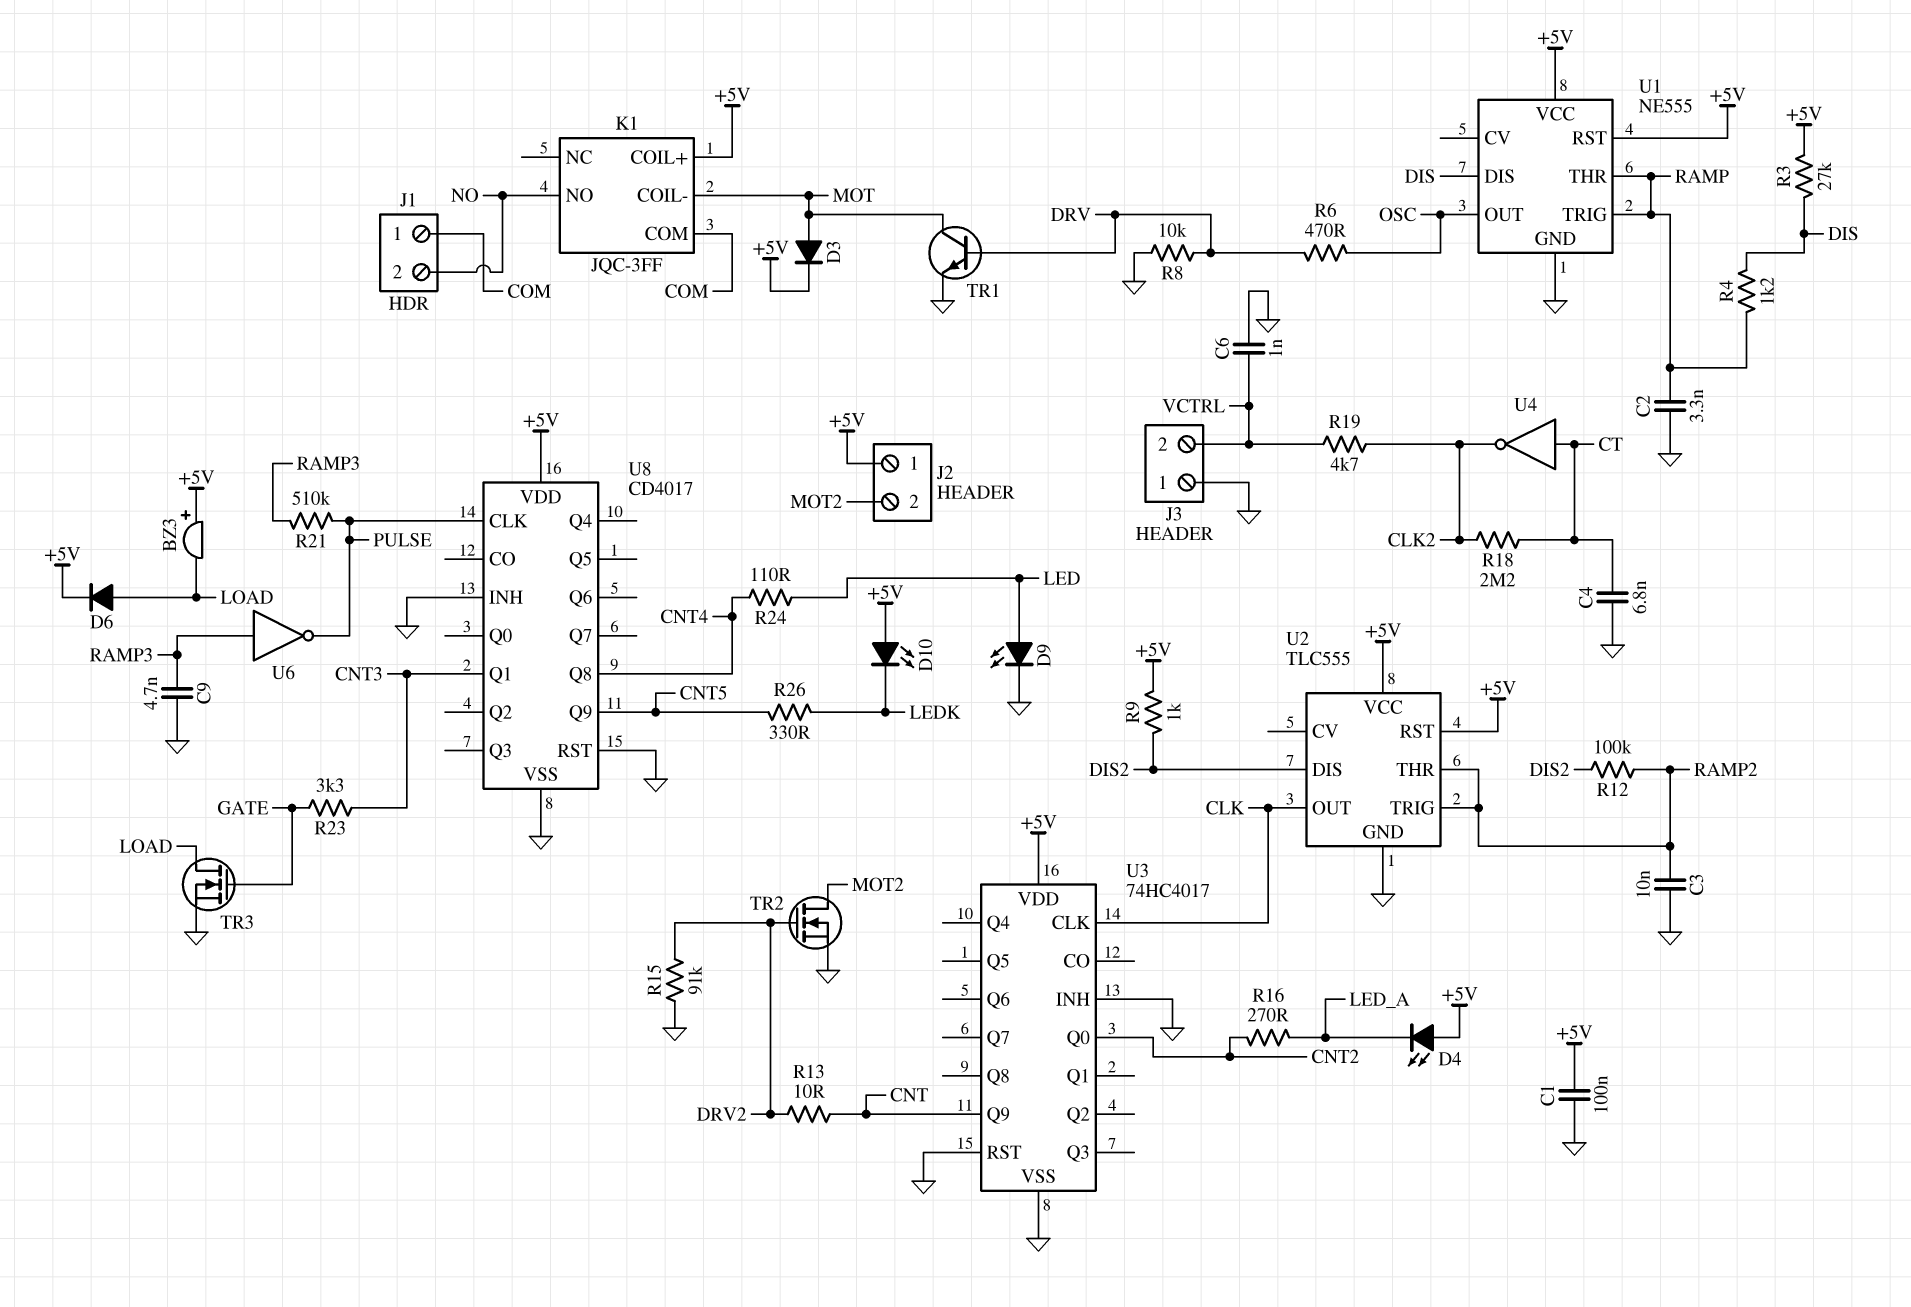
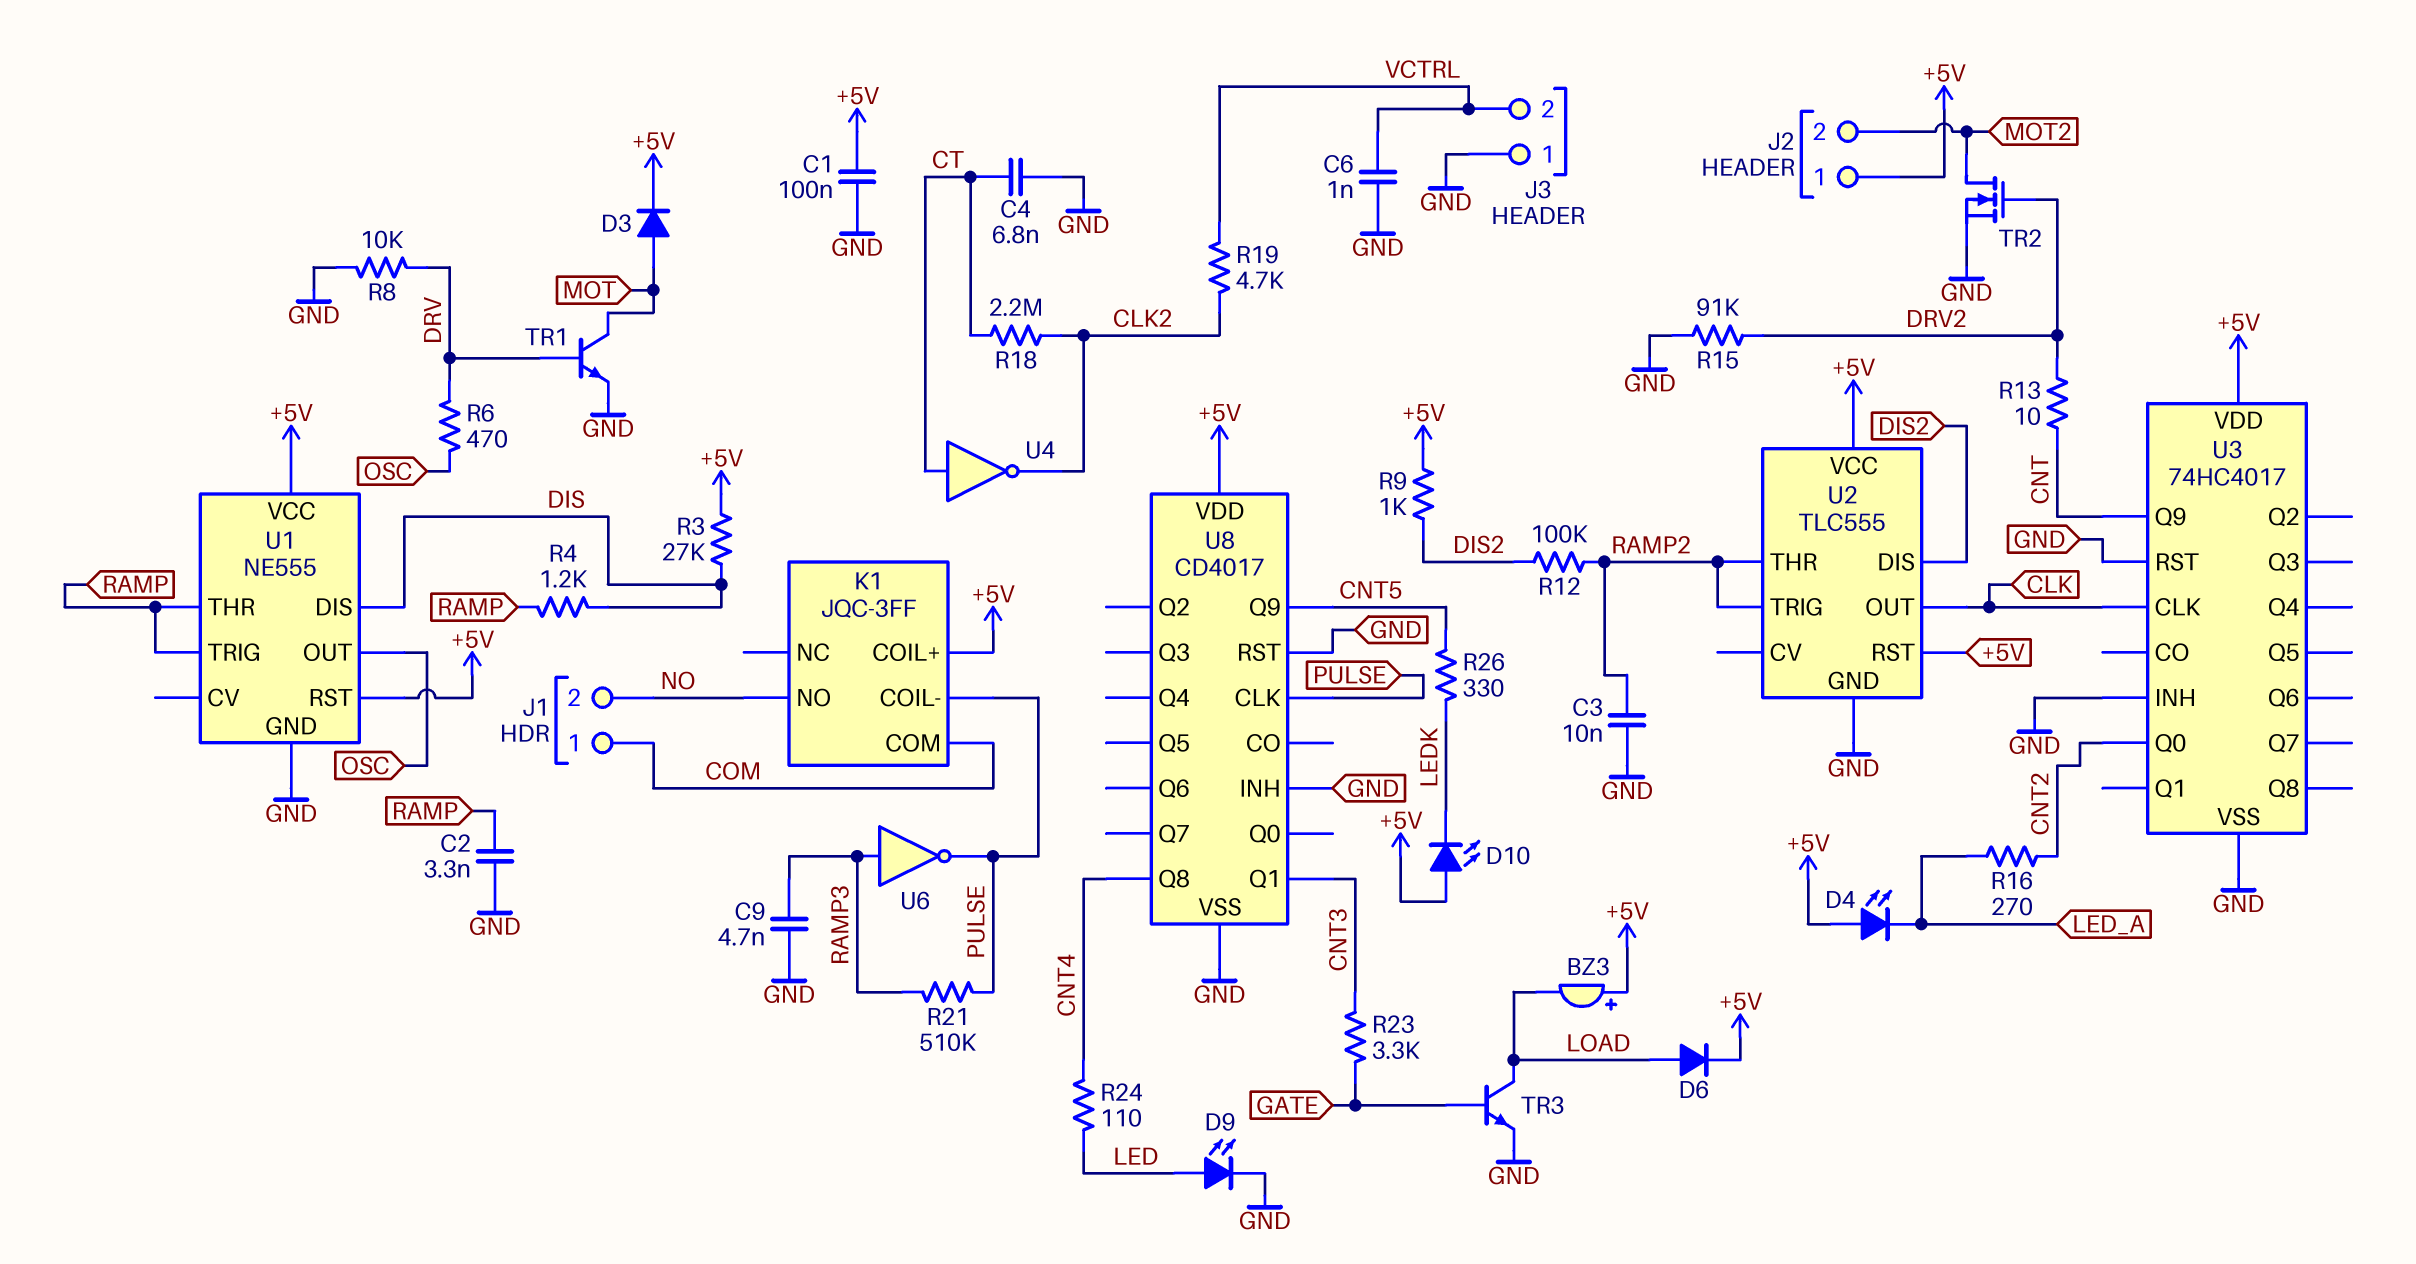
K1 pin COIL-: MOT -> PULSE
TR3: NMOS (G GATE, D LOAD, S GND) -> NPN (B GATE, C LOAD, E GND)

